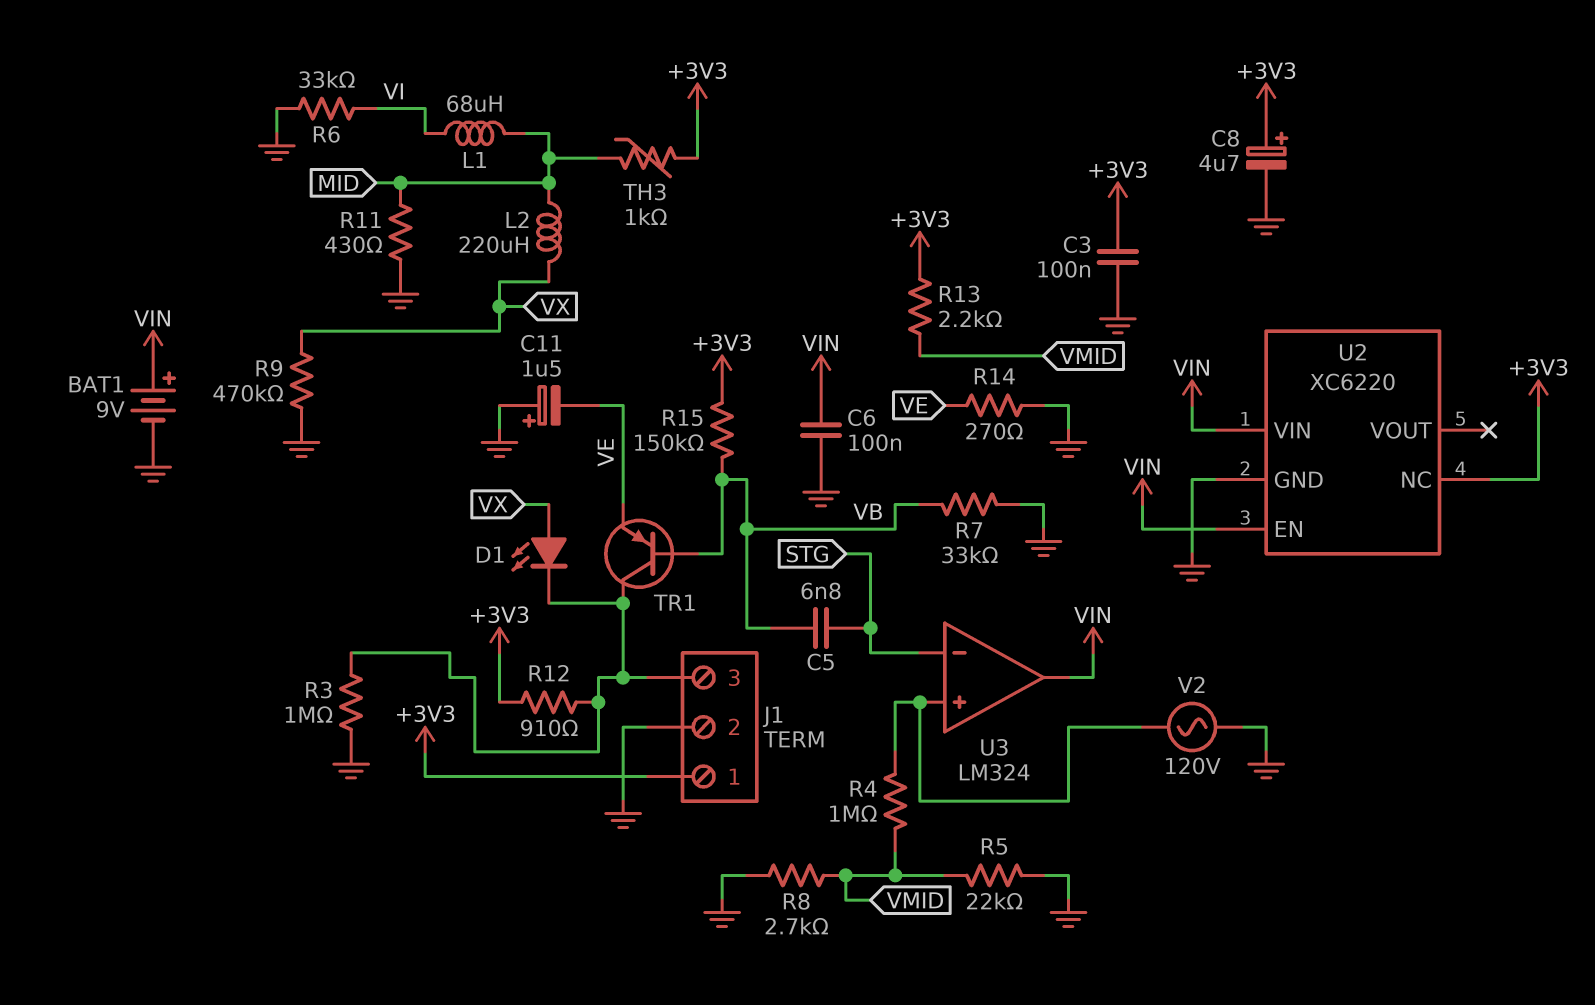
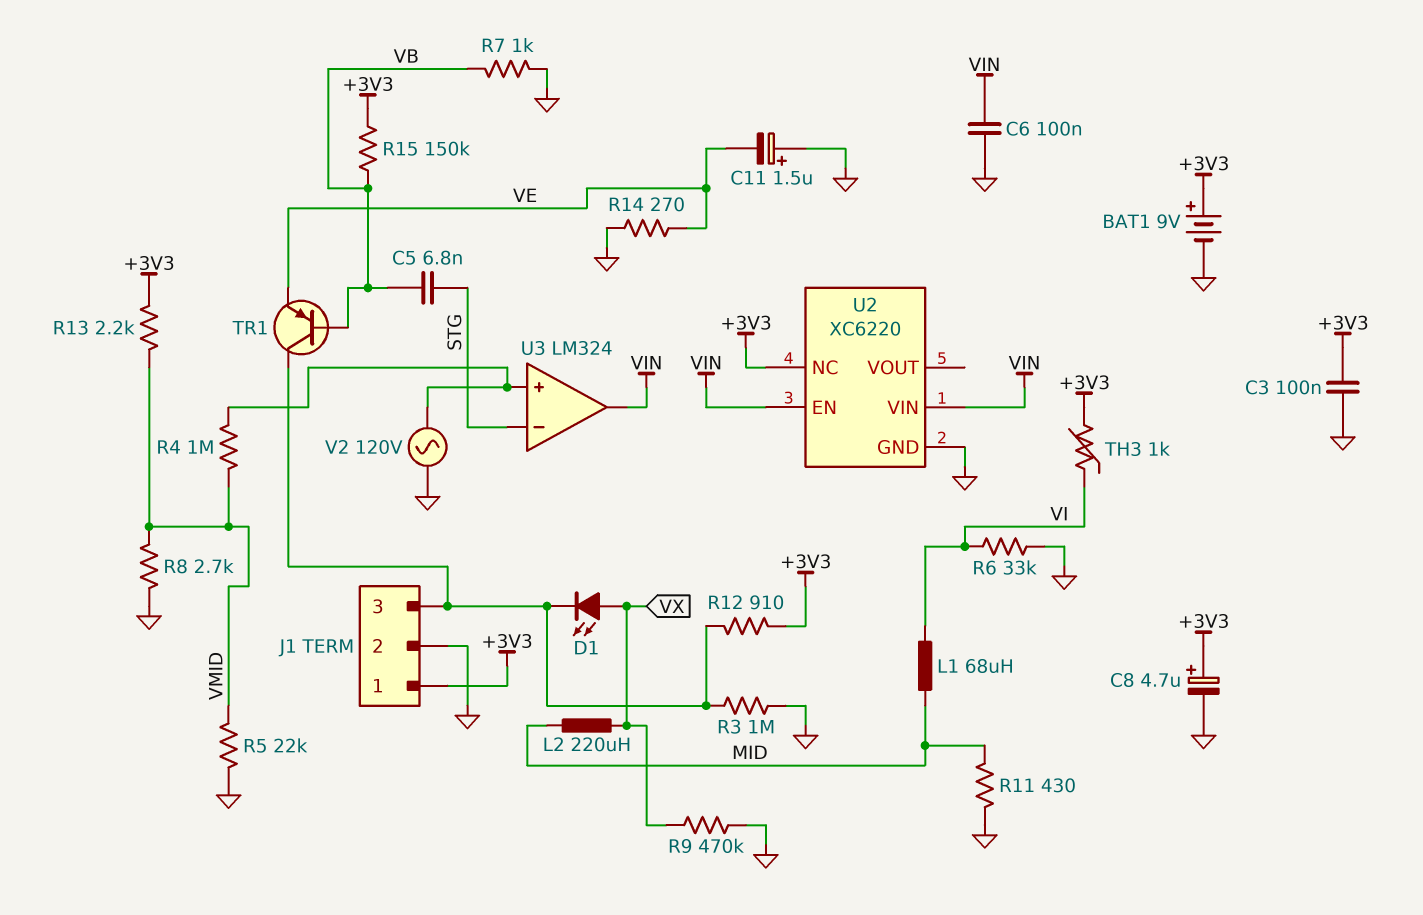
BAT1: 9V (plus VIN, minus GND) -> 9V (plus +3V3, minus GND)
R7: 33k (GND, VB) -> 1k (GND, VB)
TH3: 1k (+3V3, MID) -> 1k (+3V3, VI)

